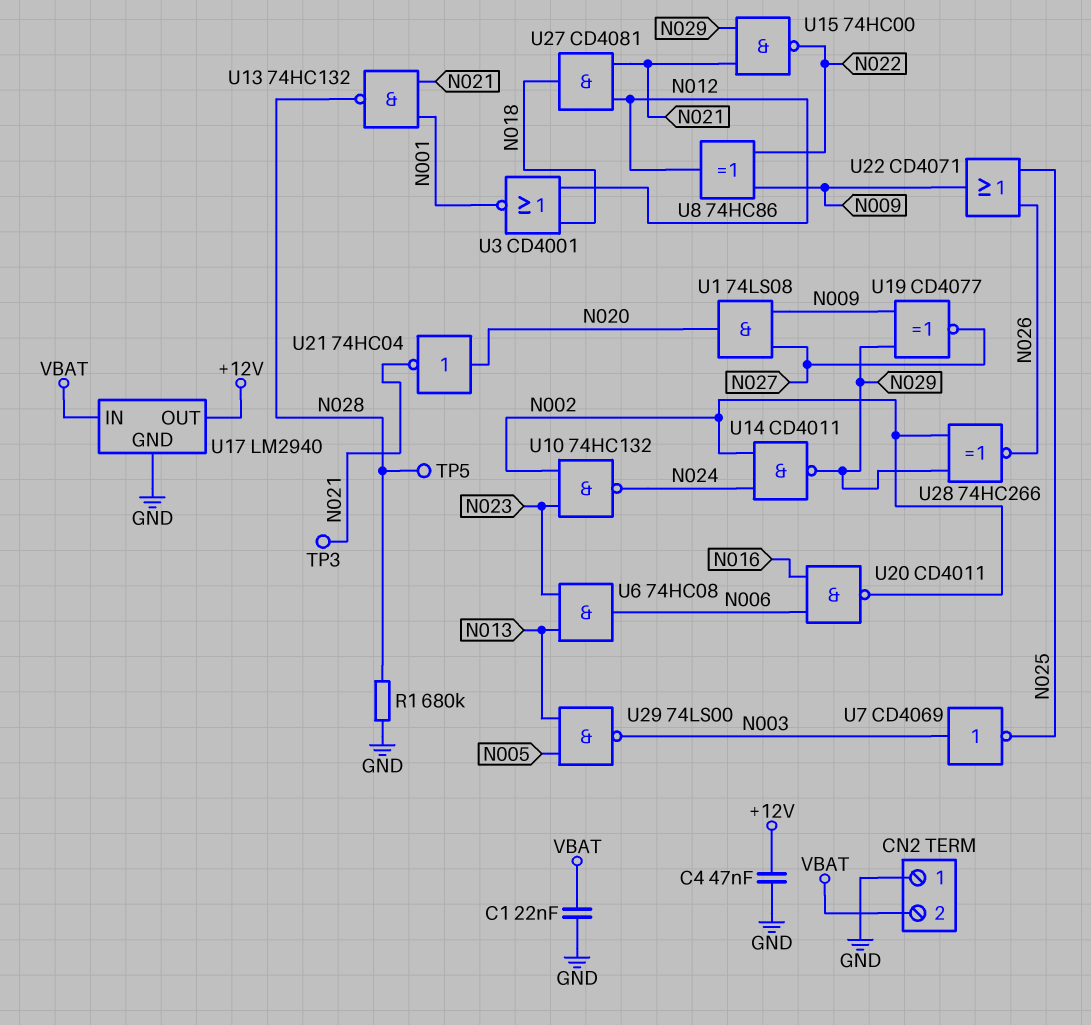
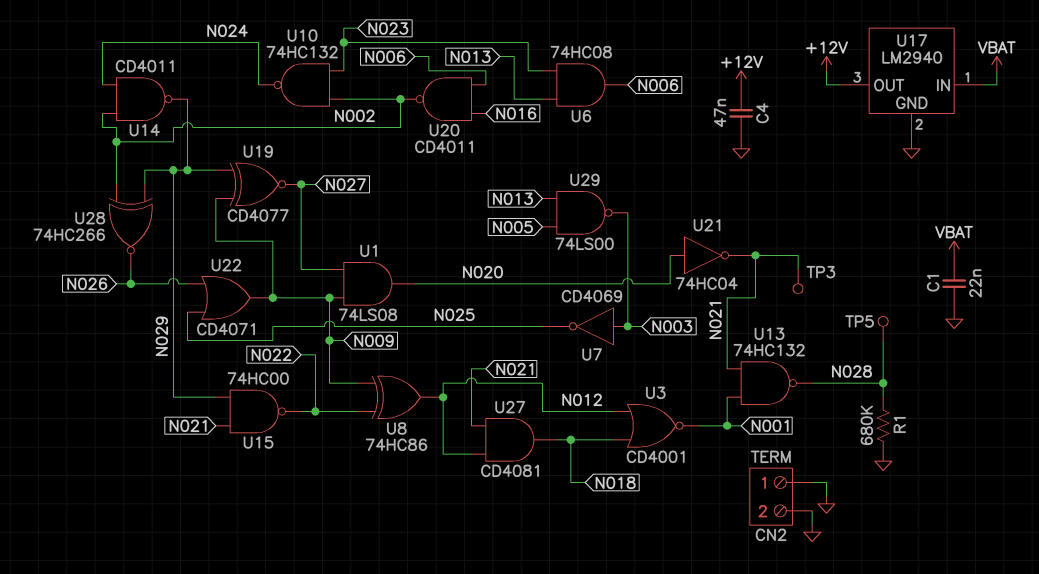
CN2 pin 2: VBAT -> GND

